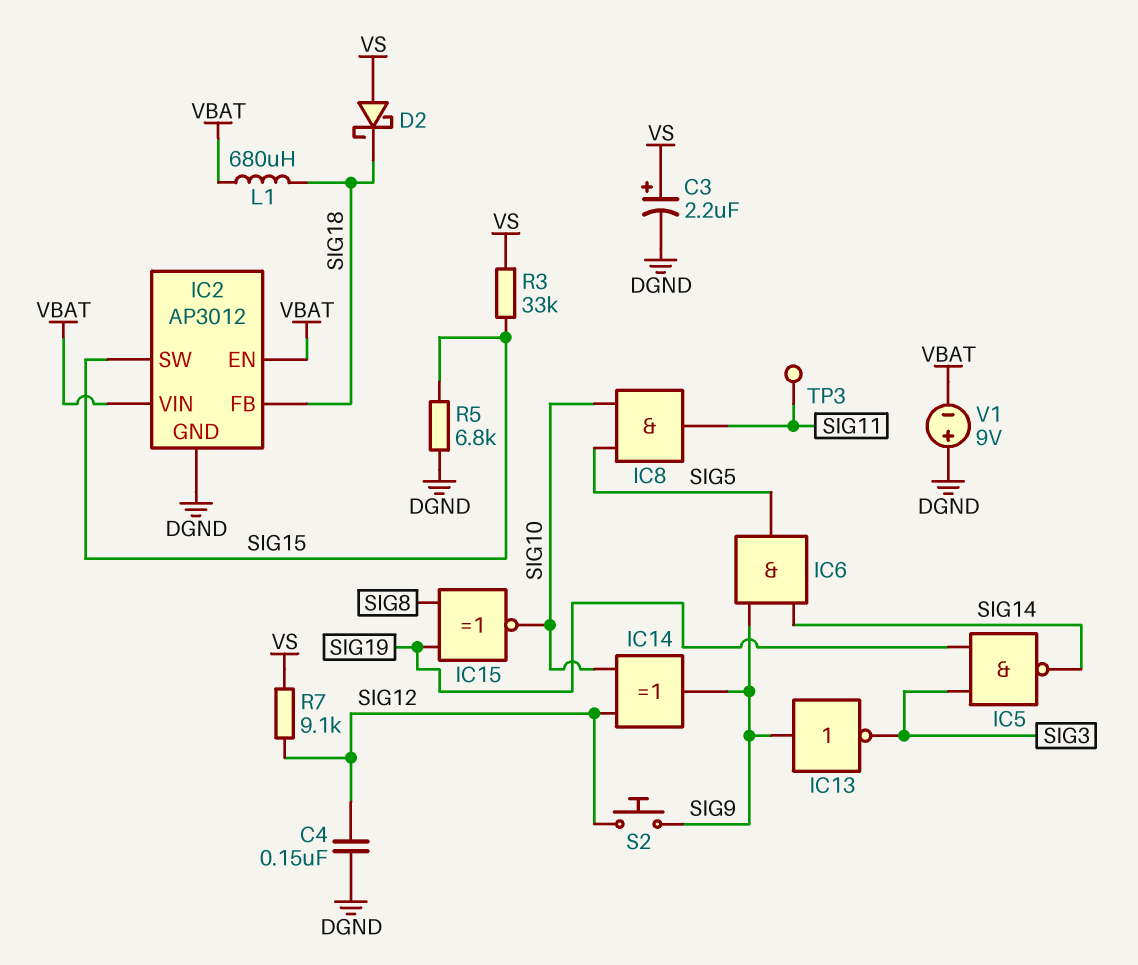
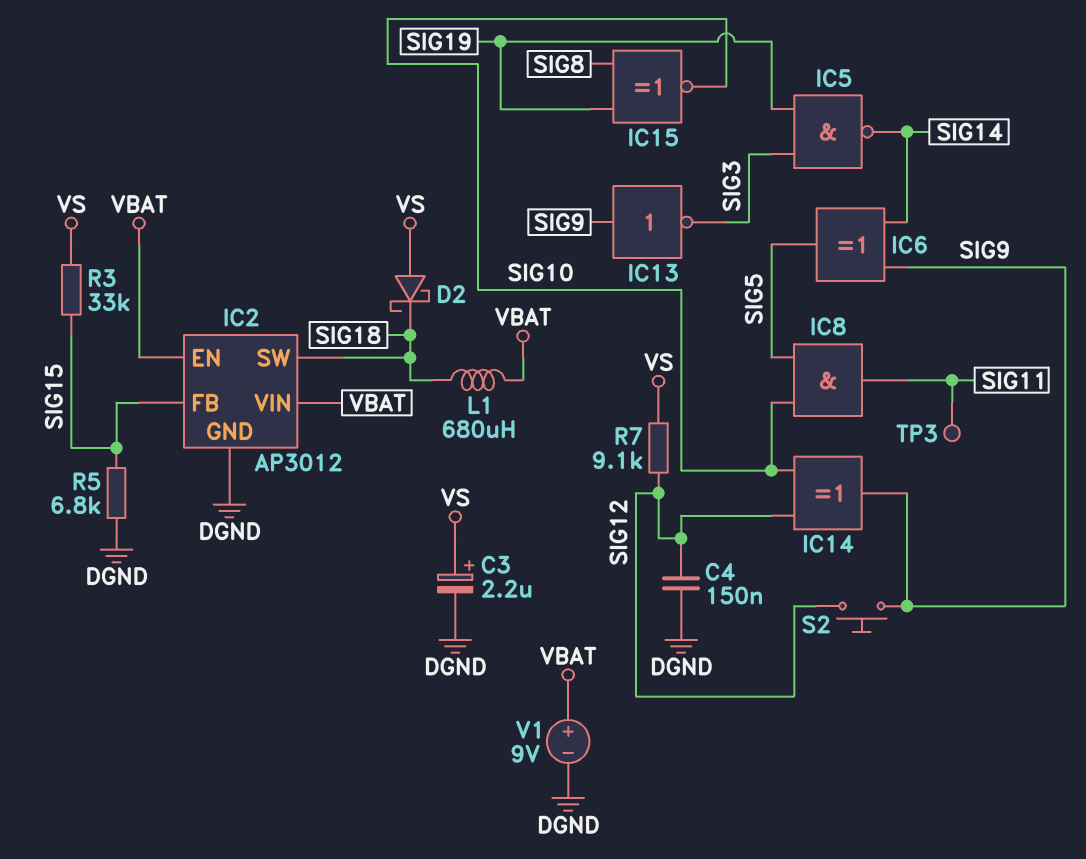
IC2 pin FB: SIG18 -> SIG15
IC2 pin SW: SIG15 -> SIG18
IC6: AND (in SIG9, in SIG14, out SIG5) -> XOR (in SIG9, in SIG14, out SIG5)
V1: 9V (plus DGND, minus VBAT) -> 9V (plus VBAT, minus DGND)

